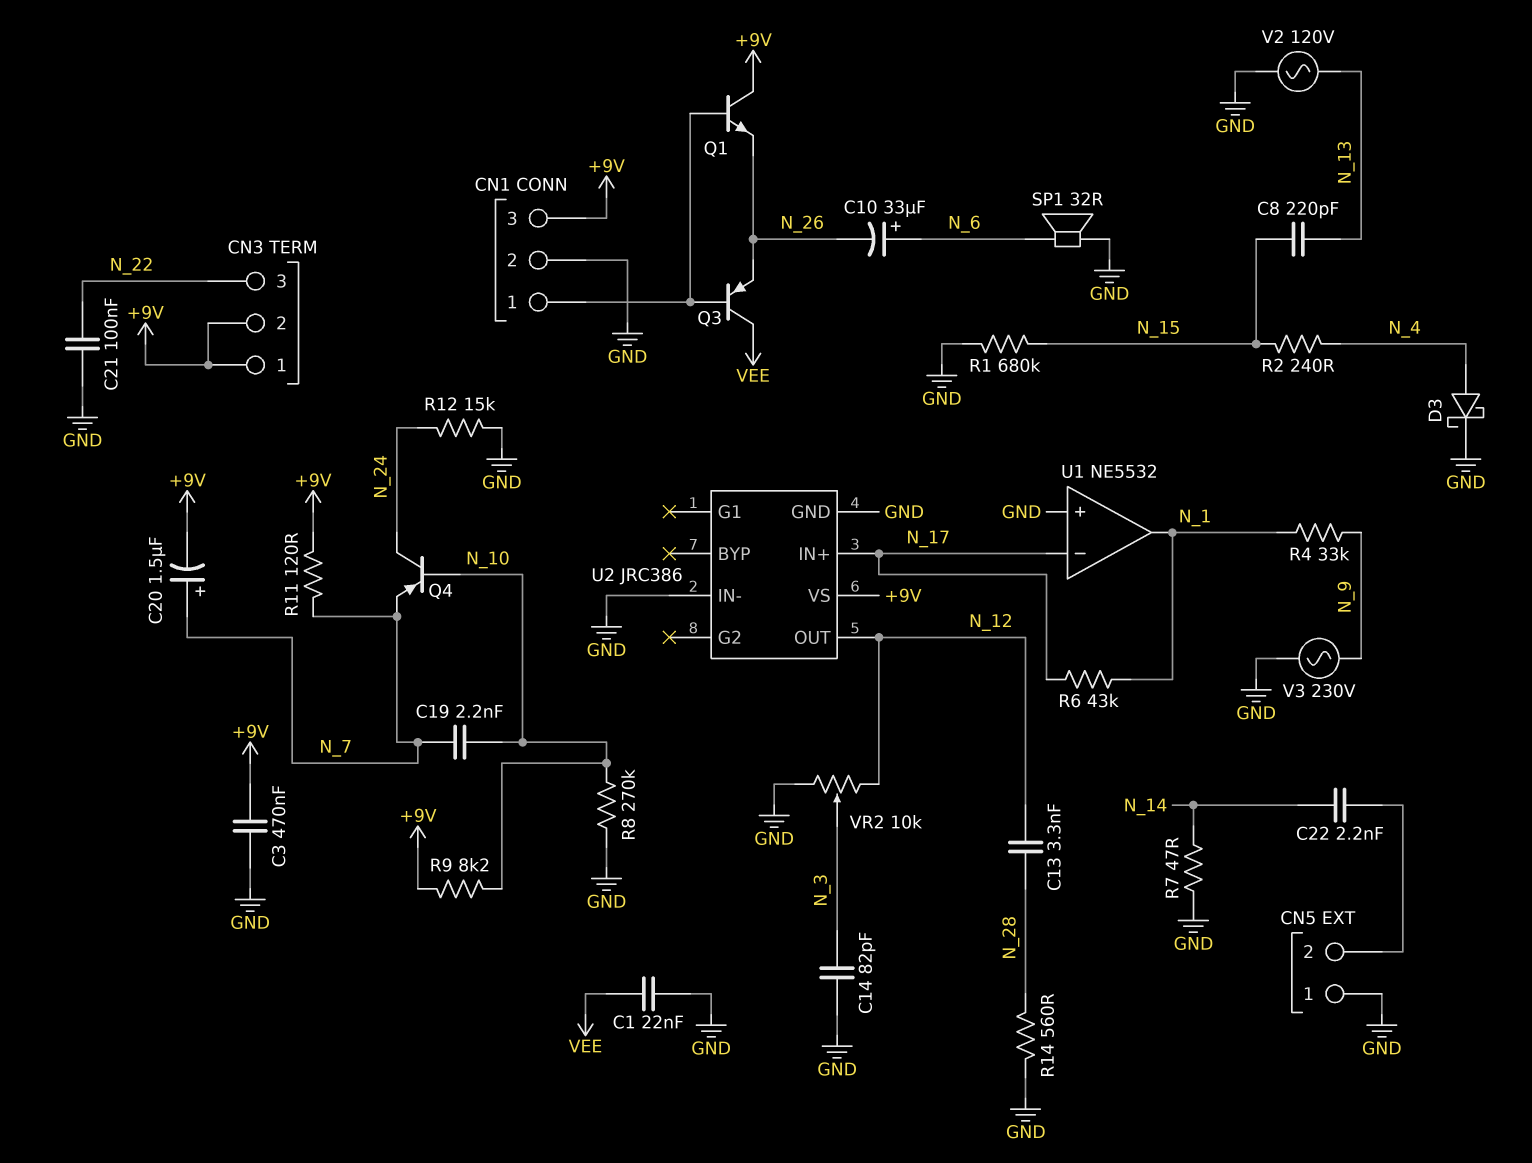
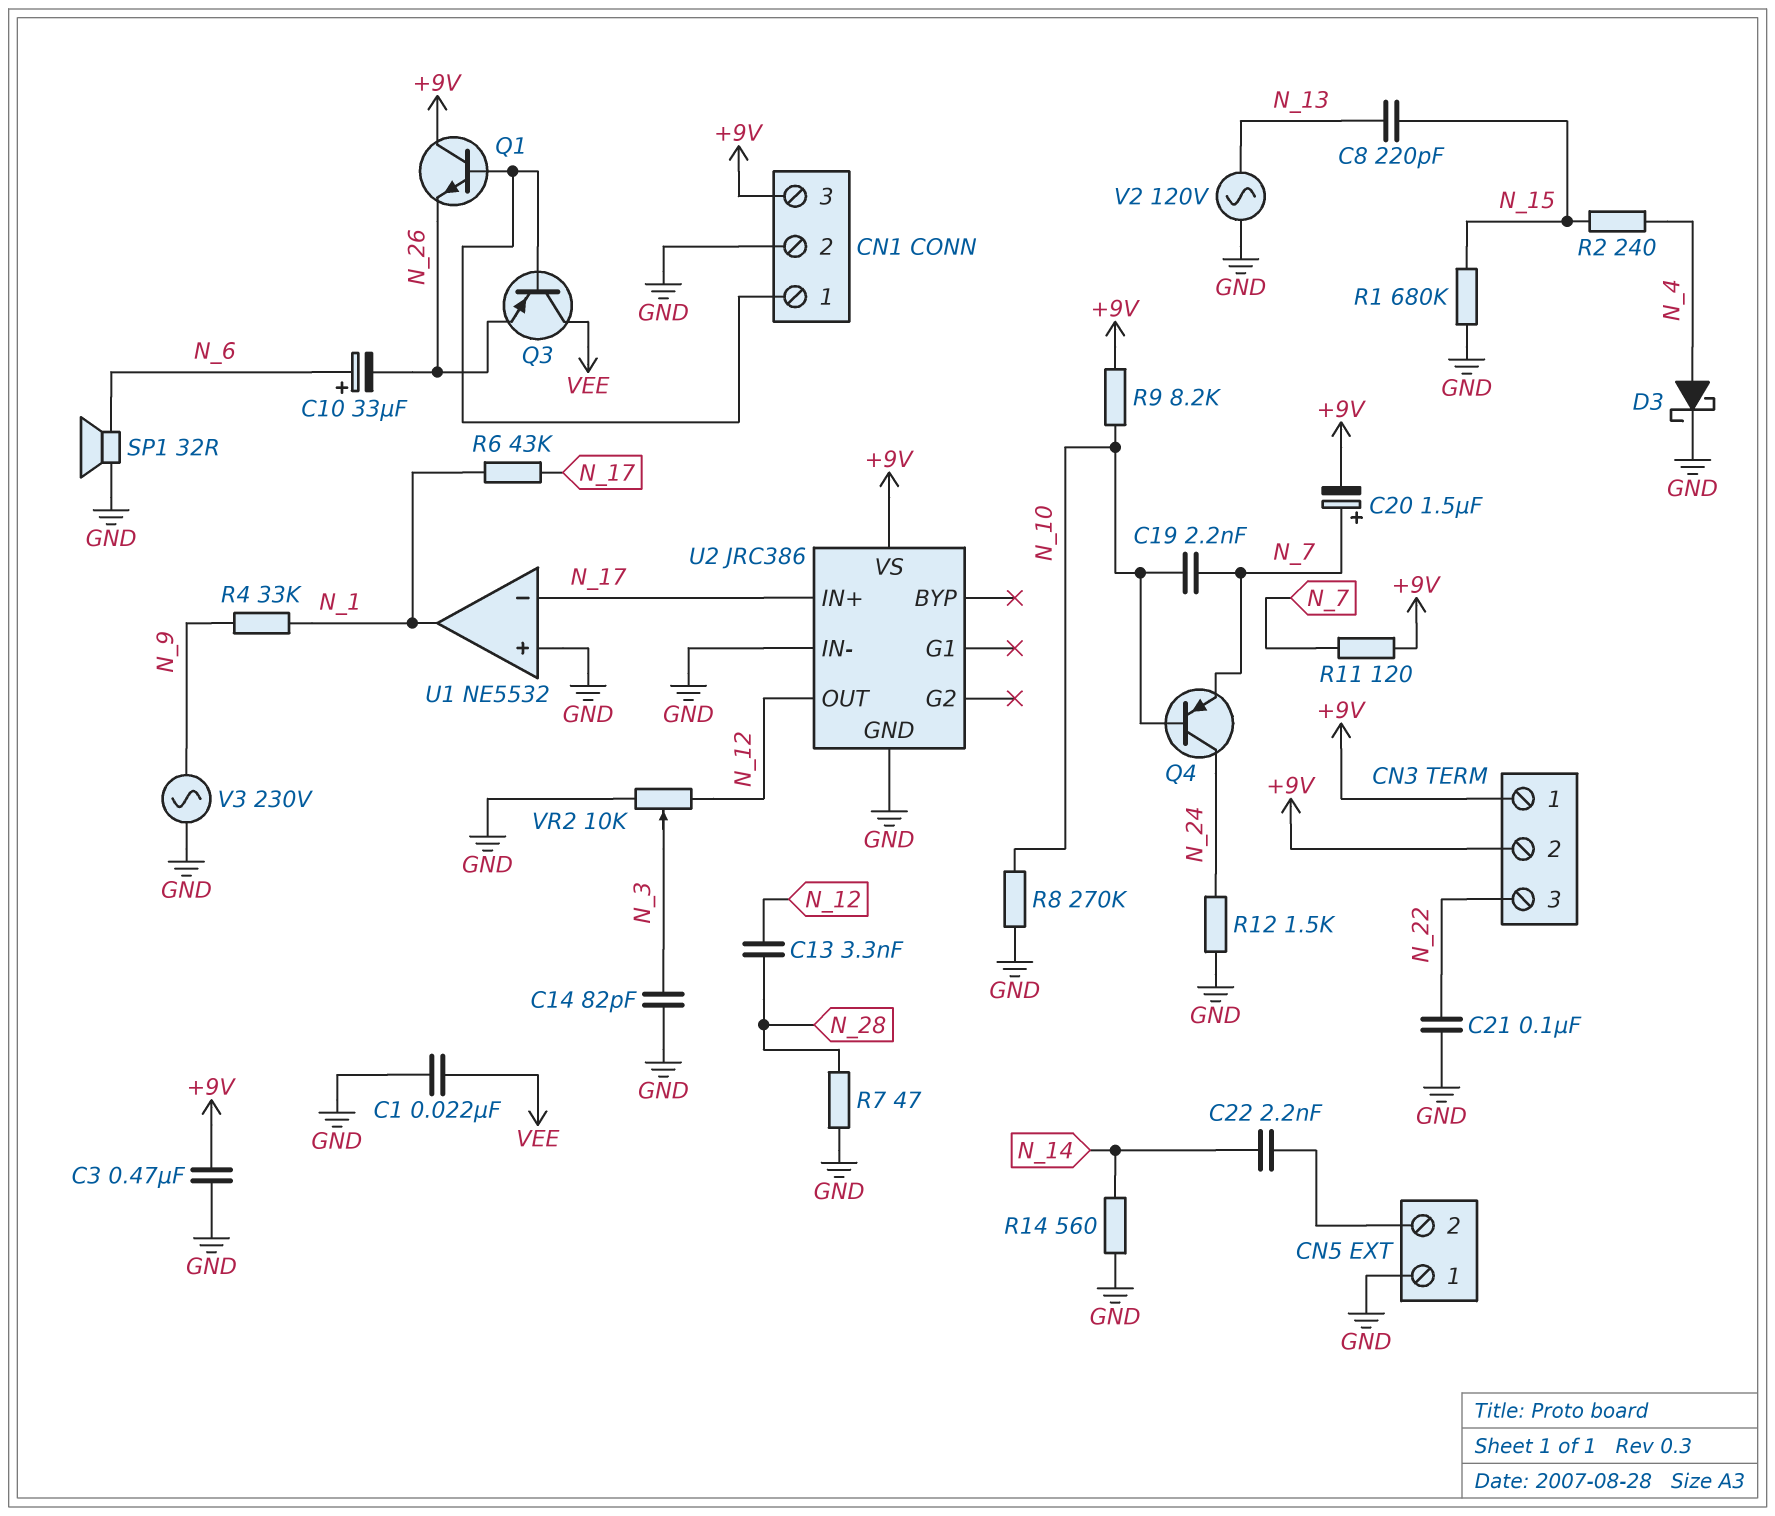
R7: 47 (GND, N_14) -> 47 (GND, N_28)
R12: 15k (GND, N_24) -> 1.5k (GND, N_24)
R14: 560 (GND, N_28) -> 560 (GND, N_14)

